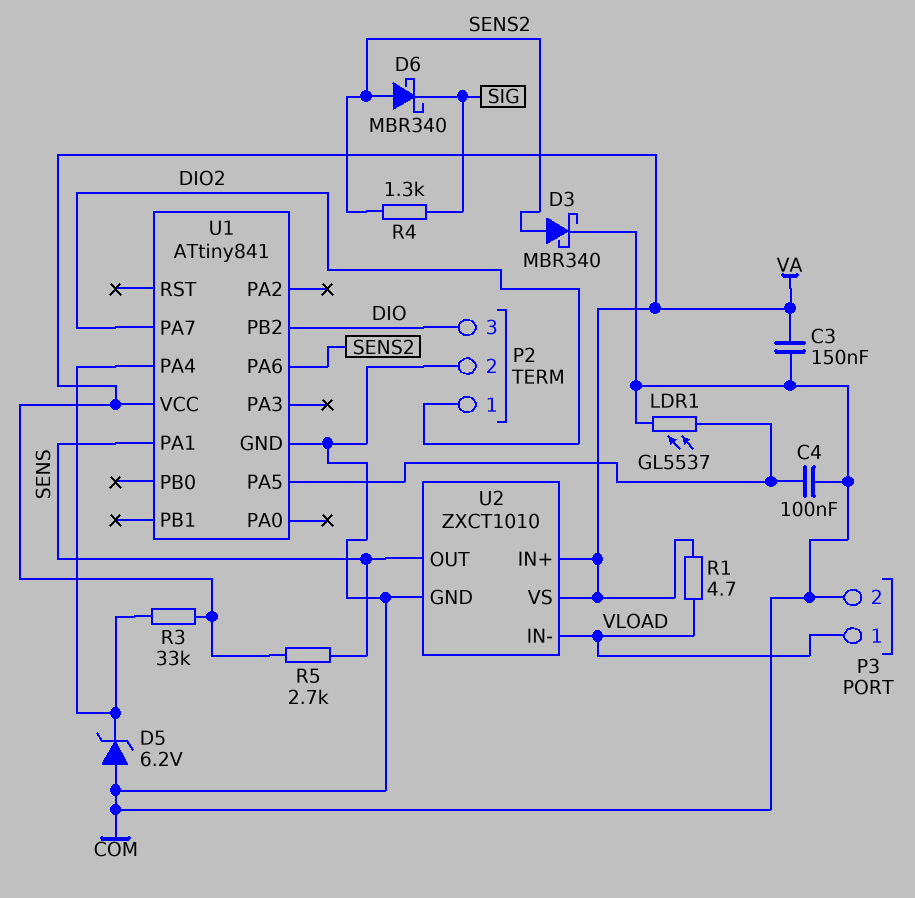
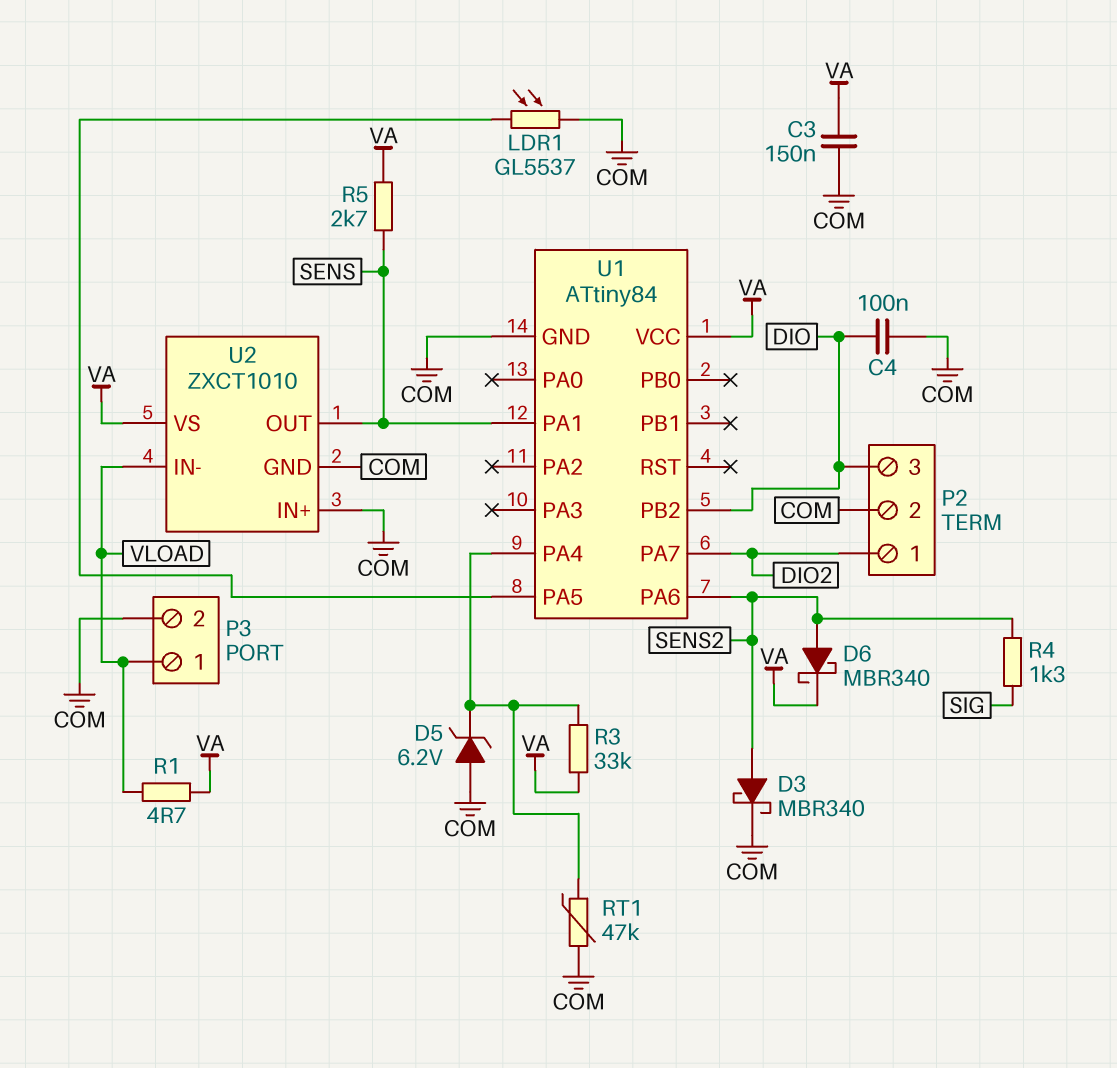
C4: 100nF (COM, U1/PA5) -> 100nF (COM, DIO)
D6: schottky MBR340 (A SENS2, K SIG) -> schottky MBR340 (A SENS2, K VA)
RT1: none -> 47k (COM, U1/PA4)
U1: ATtiny841 -> ATtiny84
U2 pin IN+: VA -> COM

